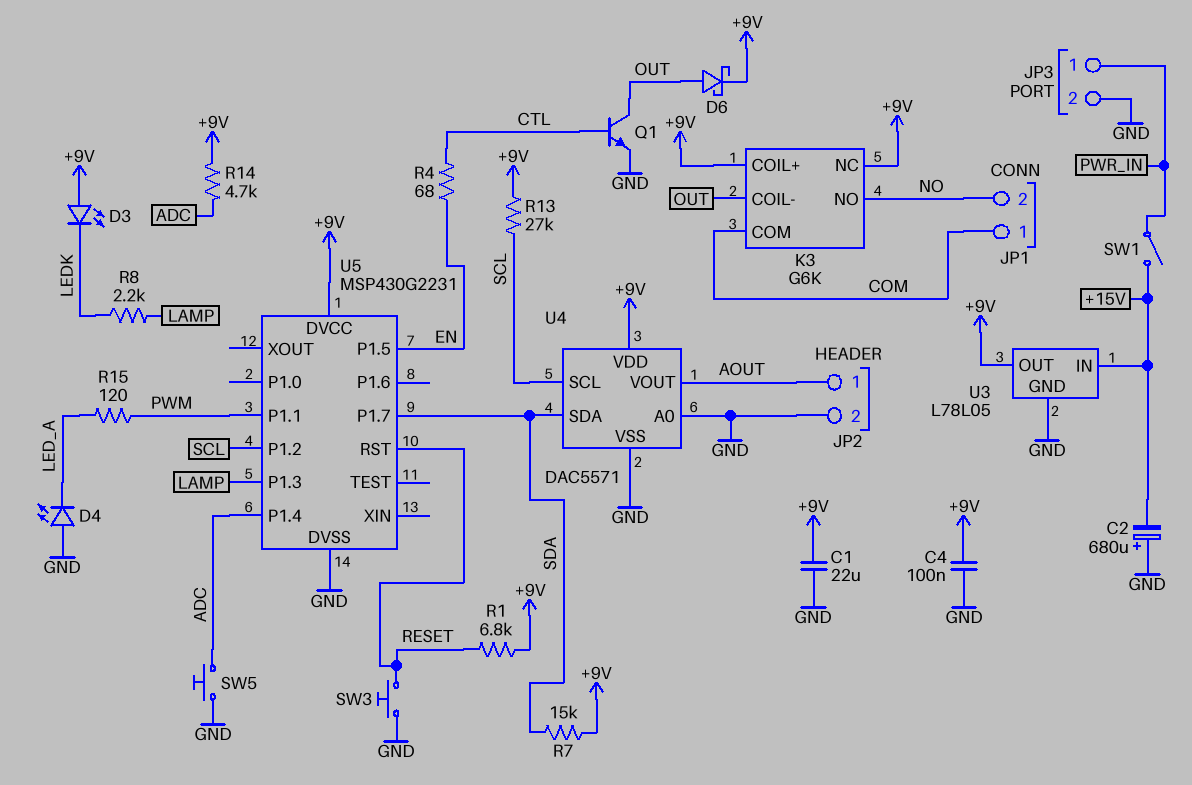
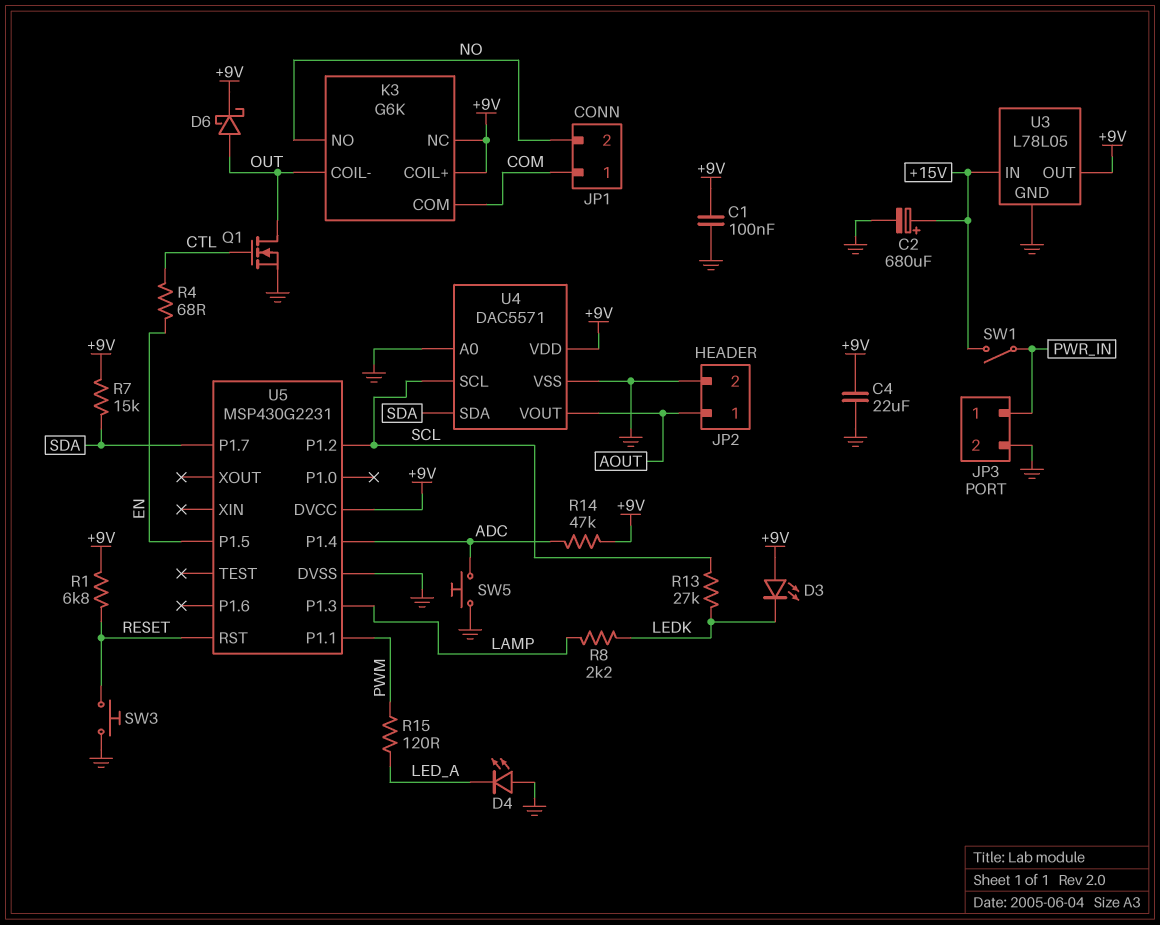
C1: 22uF (+9V, GND) -> 100nF (+9V, GND)
C2: 680uF (plus GND, minus +15V) -> 680uF (plus +15V, minus GND)
C4: 100nF (+9V, GND) -> 22uF (+9V, GND)
Q1: NPN (B CTL, C OUT, E GND) -> NMOS (G CTL, D OUT, S GND)
R13: 27k (+9V, SCL) -> 27k (LEDK, SCL)
R14: 4.7k (+9V, ADC) -> 47k (+9V, ADC)

